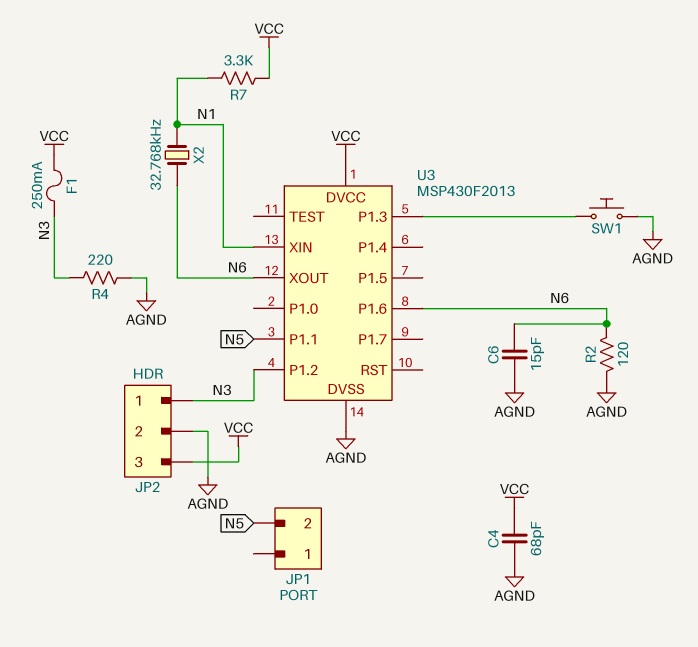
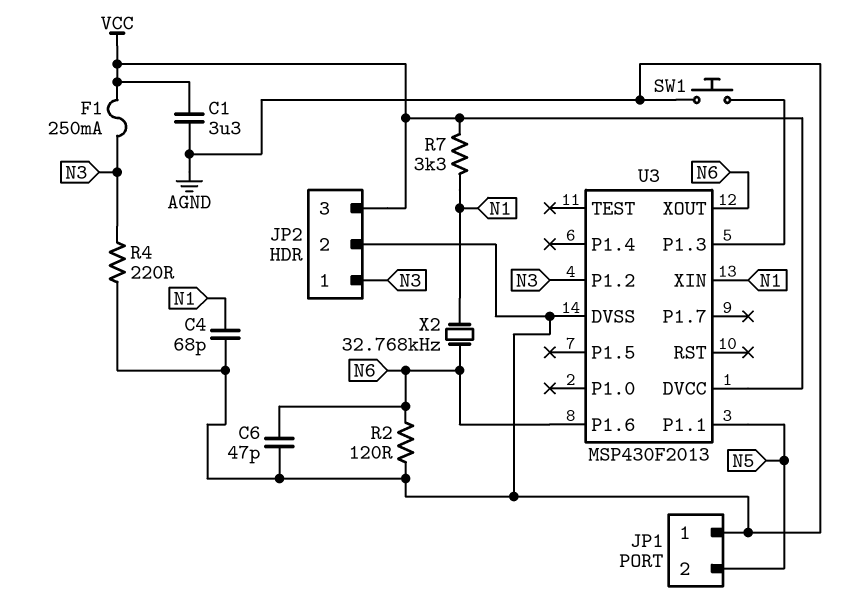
C1: none -> 3.3uF (AGND, VCC)
C4: 68pF (AGND, VCC) -> 68pF (AGND, N1)
C6: 15pF (AGND, N6) -> 47pF (AGND, N6)
JP1 pin 1: none -> AGND

